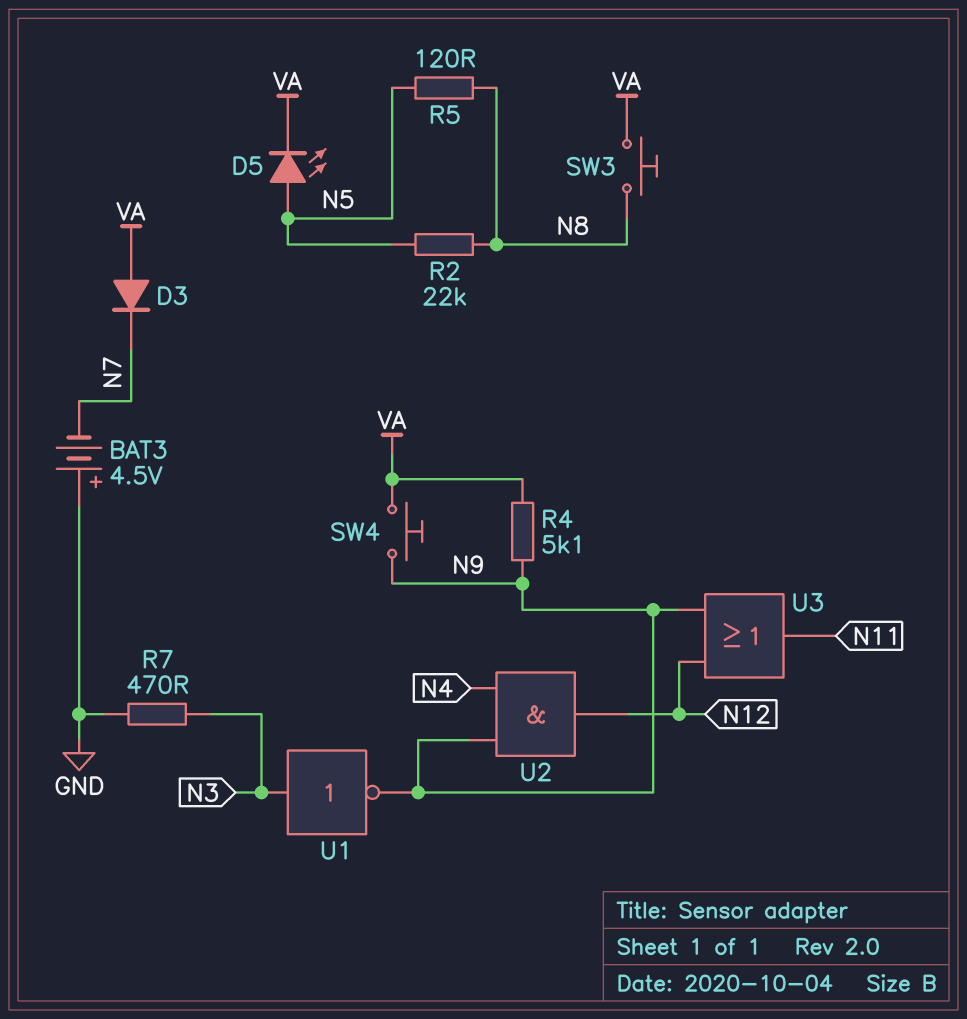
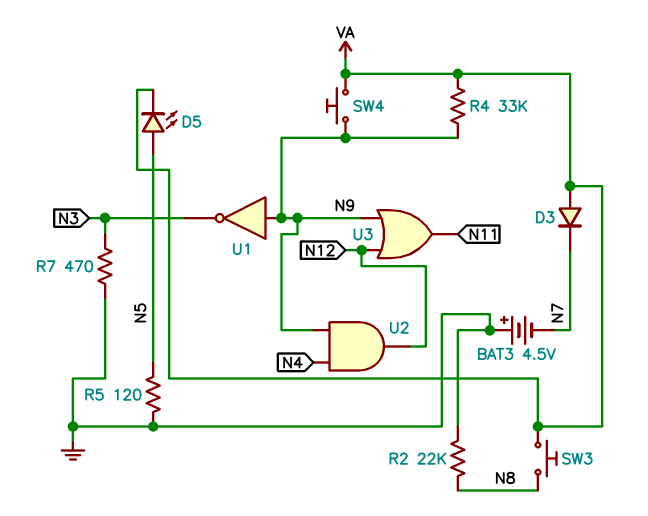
R2: 22k (N5, N8) -> 22k (GND, N8)
R4: 5.1k (N9, VA) -> 33k (N9, VA)
R5: 120 (N5, N8) -> 120 (GND, N5)
U1: NOT (in N3, out N9) -> NOT (in N9, out N3)

